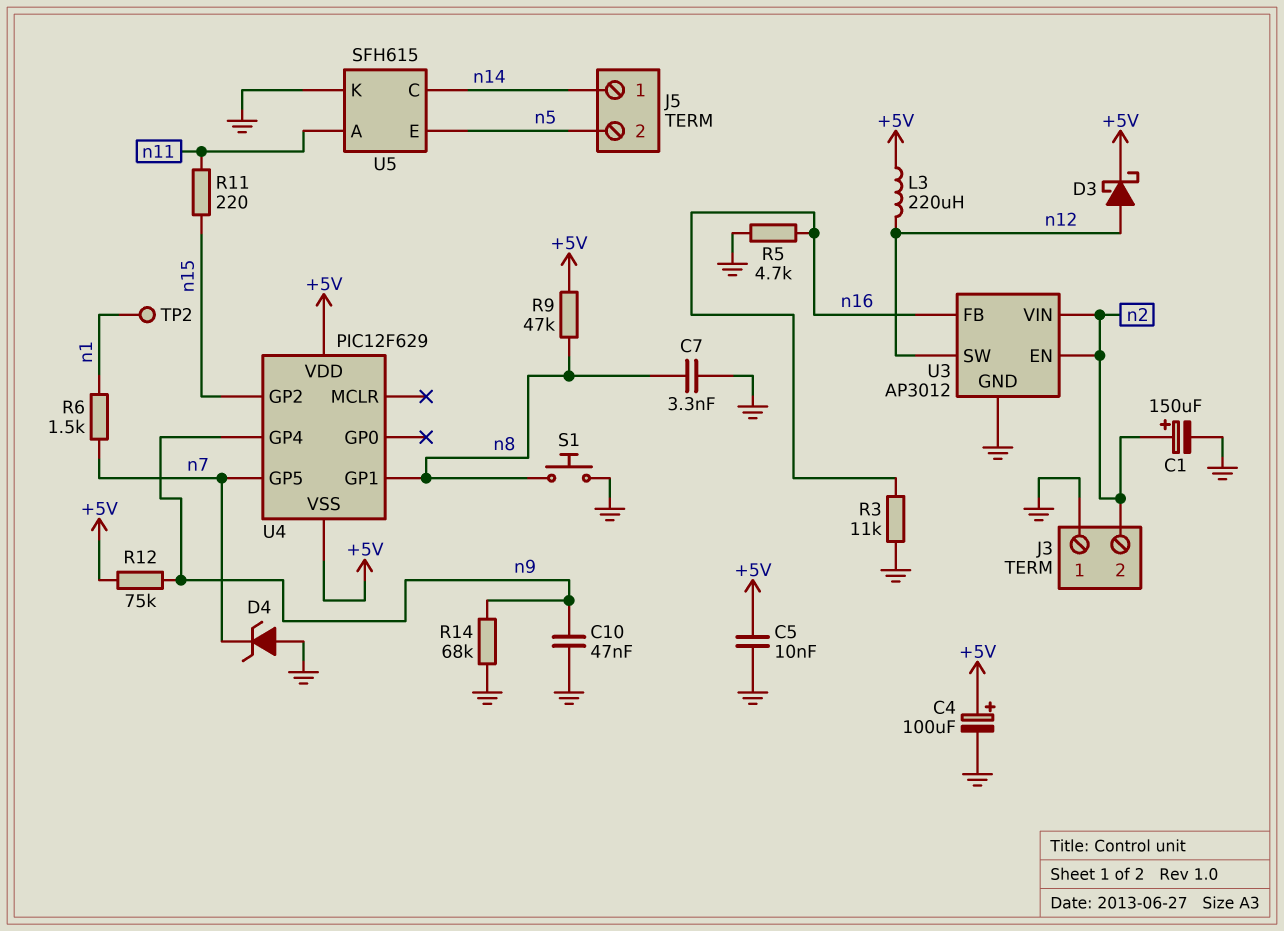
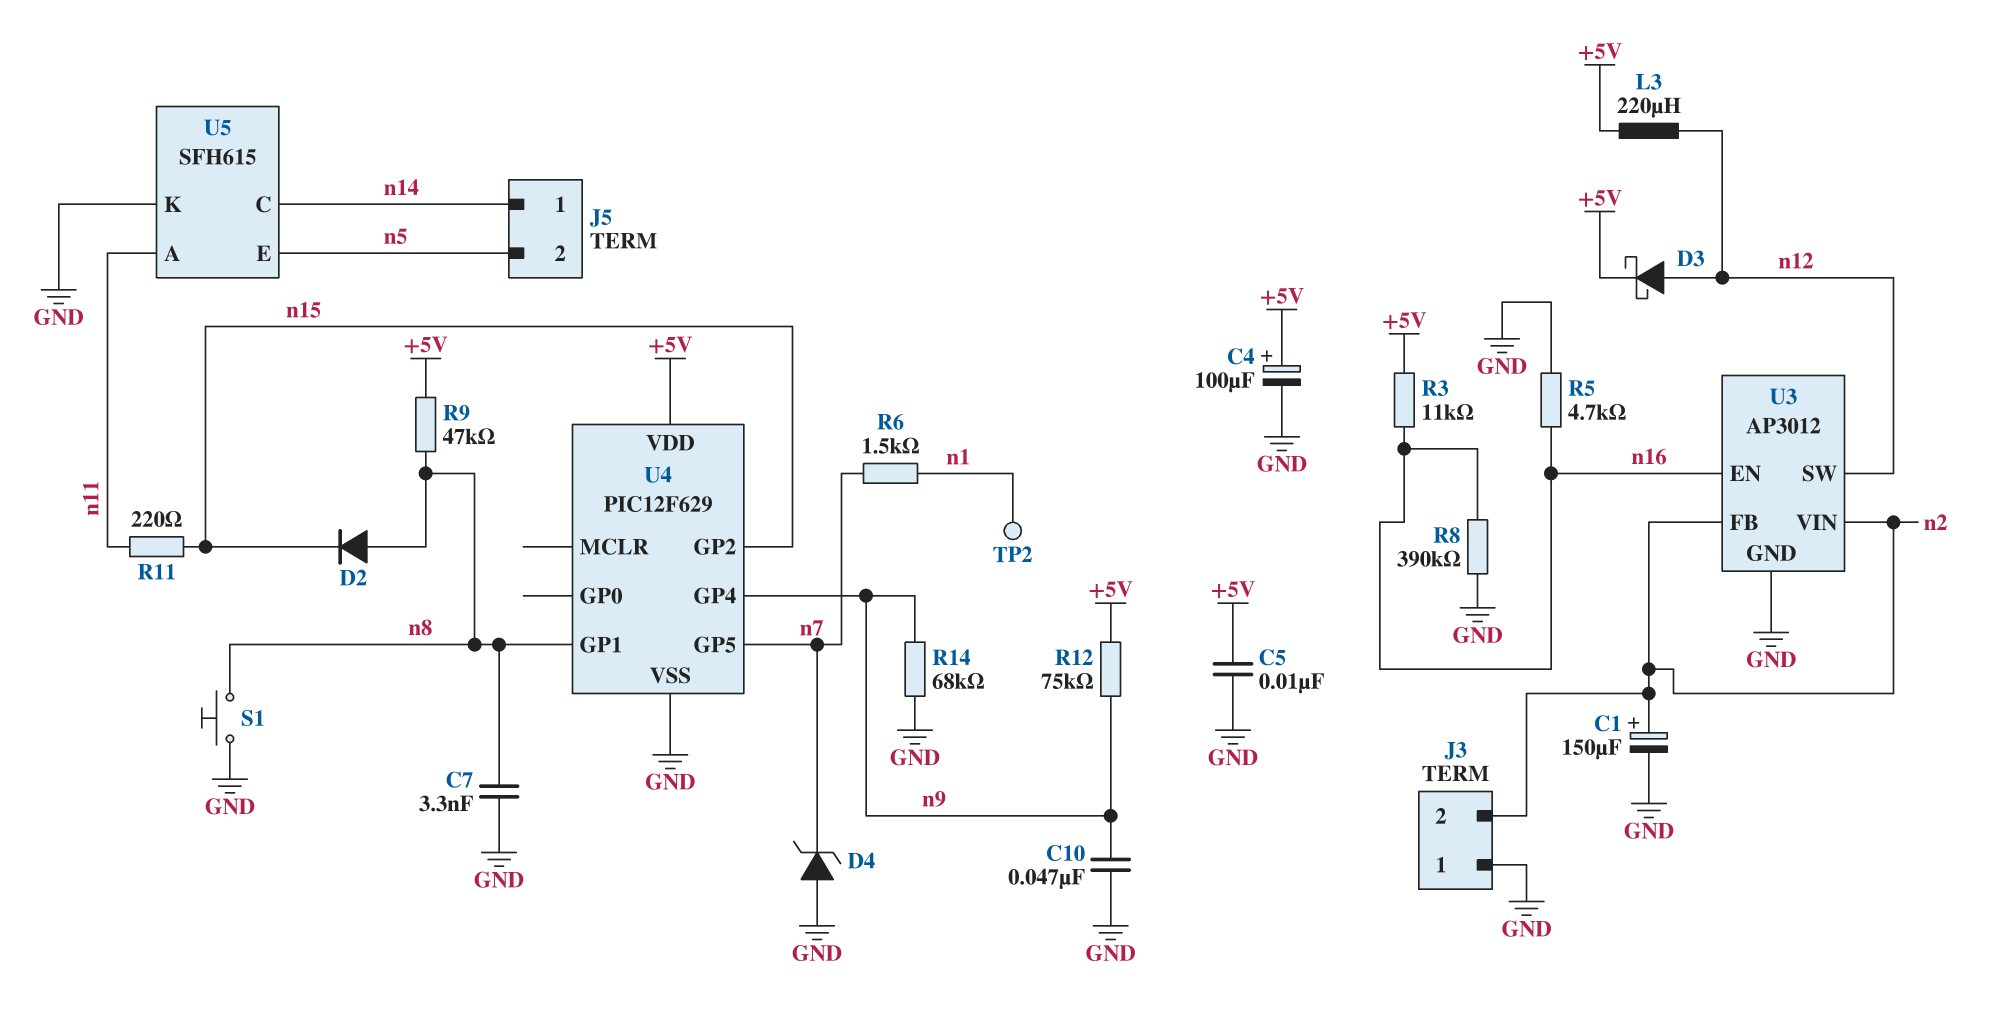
D2: none -> diode (A n8, K n15)
R3: 11k (GND, n16) -> 11k (+5V, n16)
R8: none -> 390k (GND, n16)
U3 pin EN: n2 -> n16
U3 pin FB: n16 -> n2
U4 pin VSS: +5V -> GND

